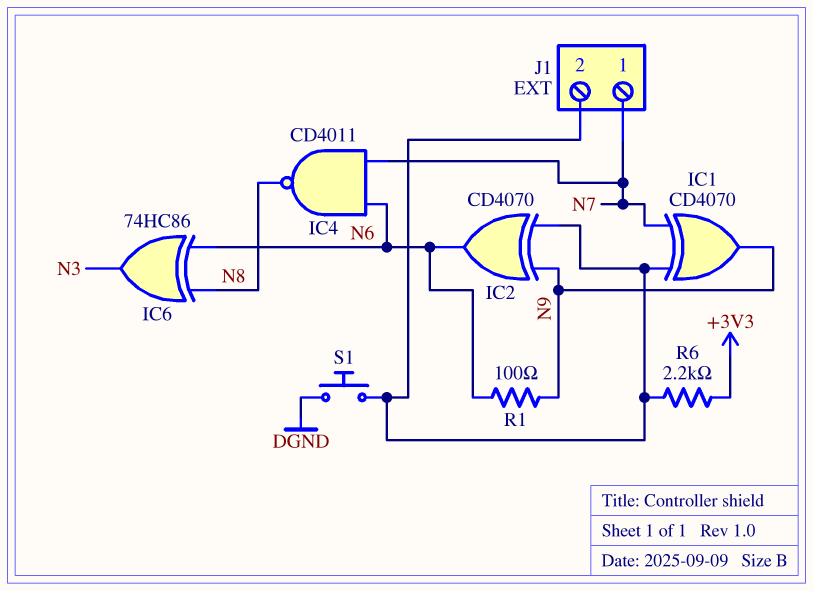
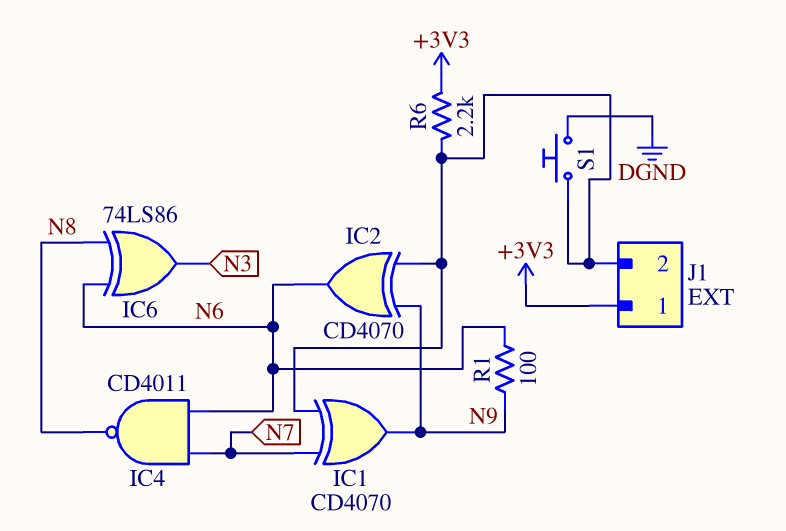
IC6: XOR 74HC86 (in N6, in N8, out N3) -> XOR 74LS86 (in N6, in N8, out N3)
J1 pin 1: N7 -> +3V3

